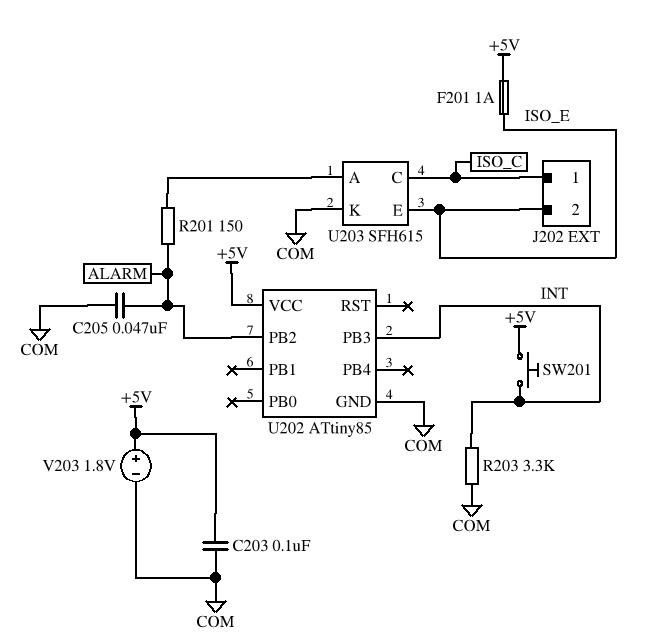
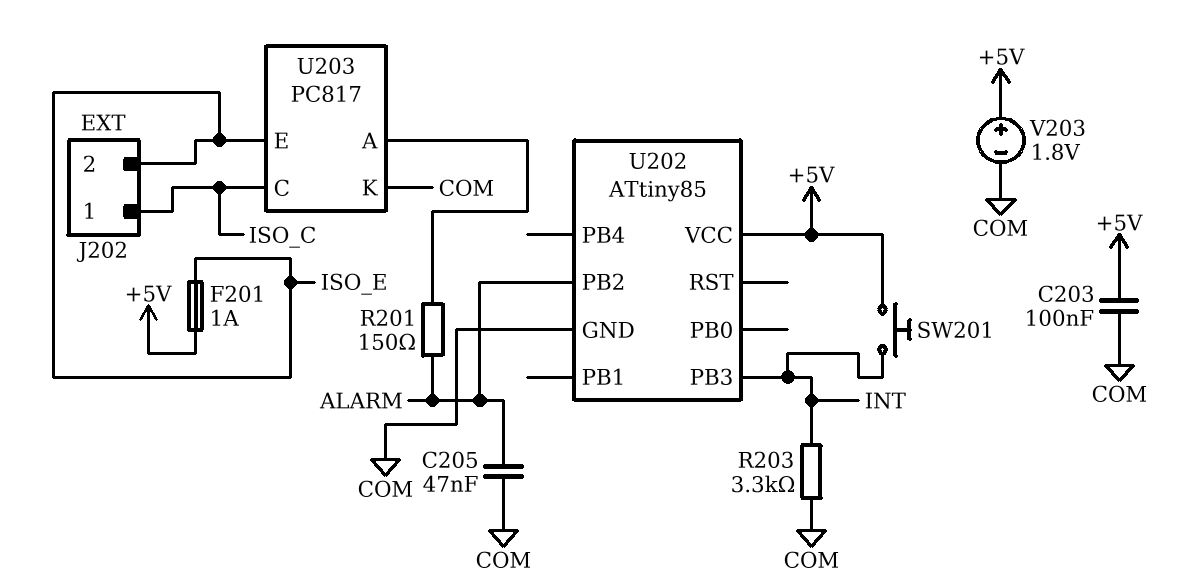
U203: SFH615 -> PC817

